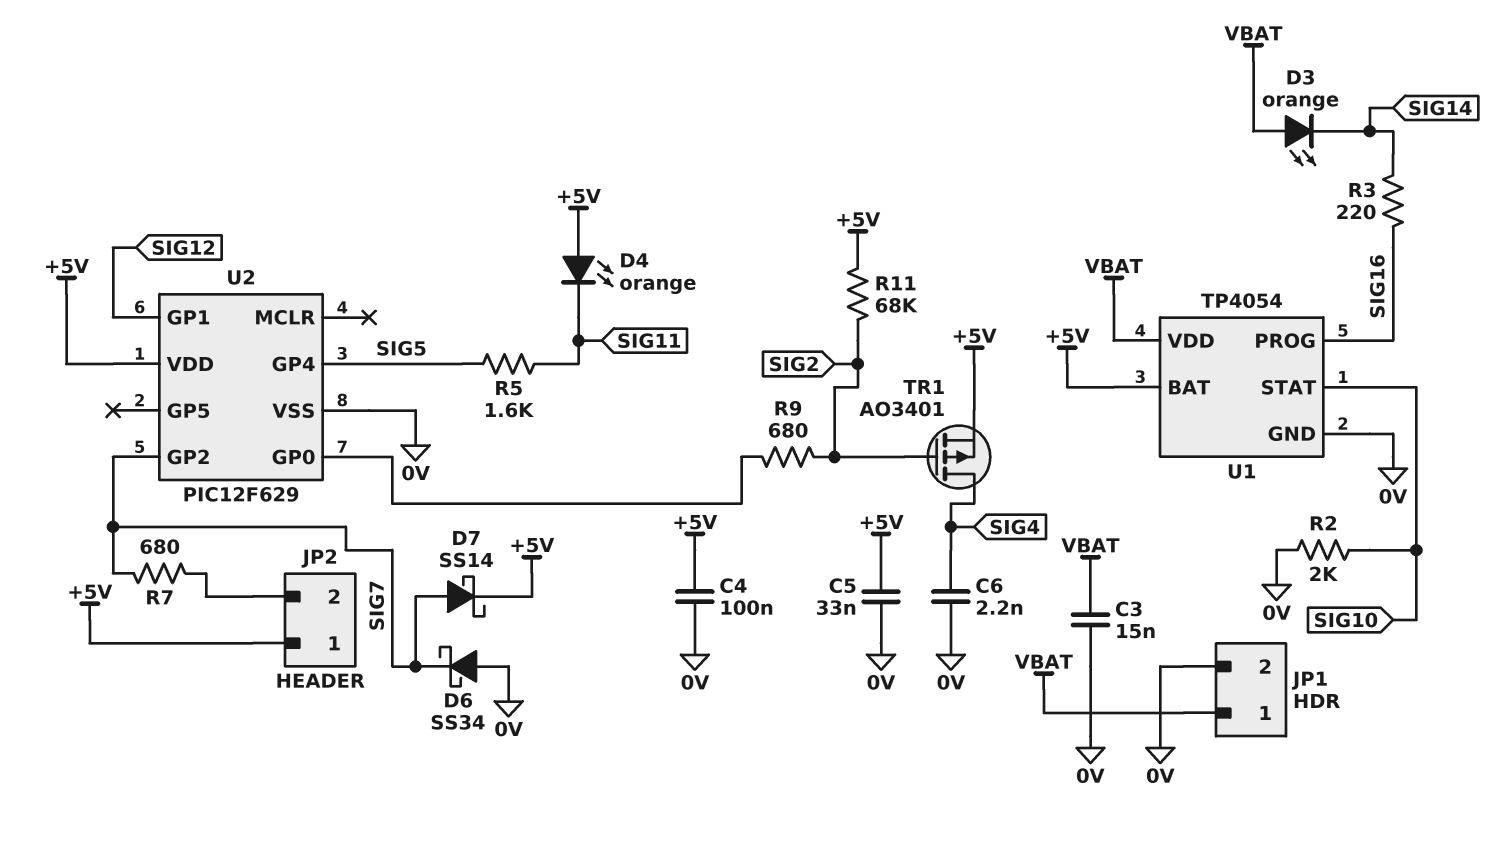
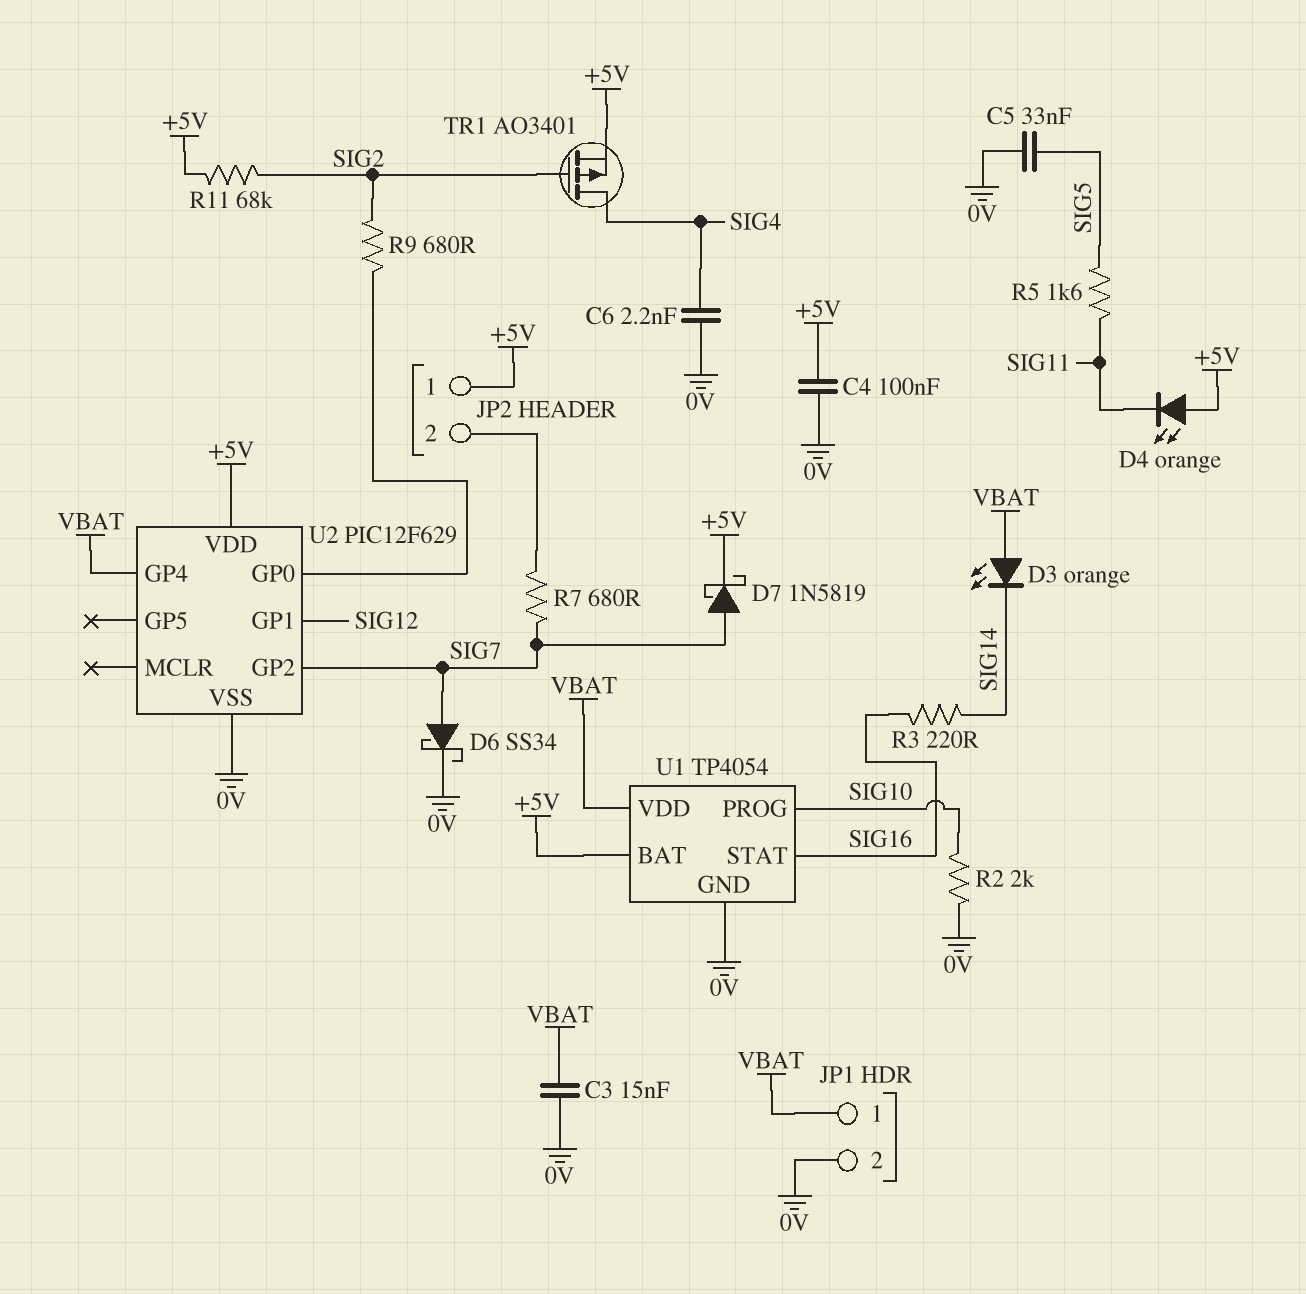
C5: 33nF (+5V, 0V) -> 33nF (0V, SIG5)
D6: schottky SS34 (A 0V, K SIG7) -> schottky SS34 (A SIG7, K 0V)
D7: schottky SS14 (A SIG7, K +5V) -> schottky 1N5819 (A SIG7, K +5V)
U1 pin PROG: SIG16 -> SIG10
U1 pin STAT: SIG10 -> SIG16
U2 pin GP4: SIG5 -> VBAT

